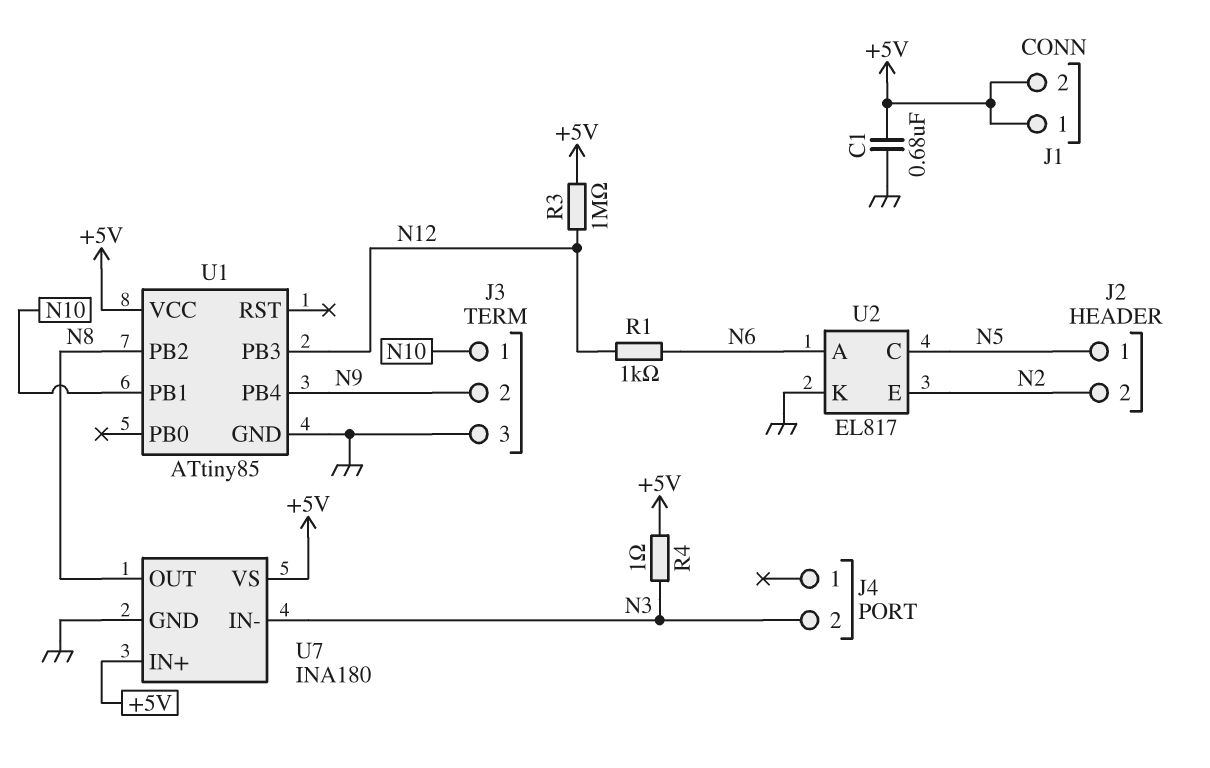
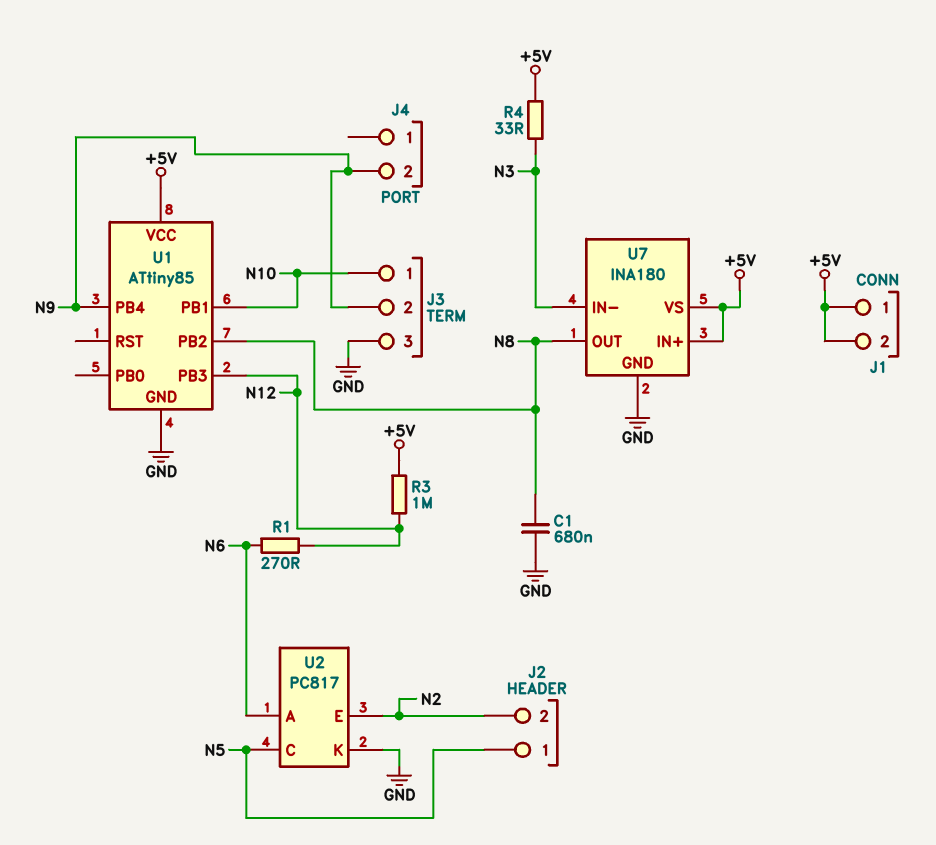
C1: 680nF (+5V, GND) -> 680nF (GND, N8)
J4 pin 2: N3 -> N9
R1: 1k (N6, N12) -> 270 (N6, N12)
R4: 1 (+5V, N3) -> 33 (+5V, N3)
U2: EL817 -> PC817

